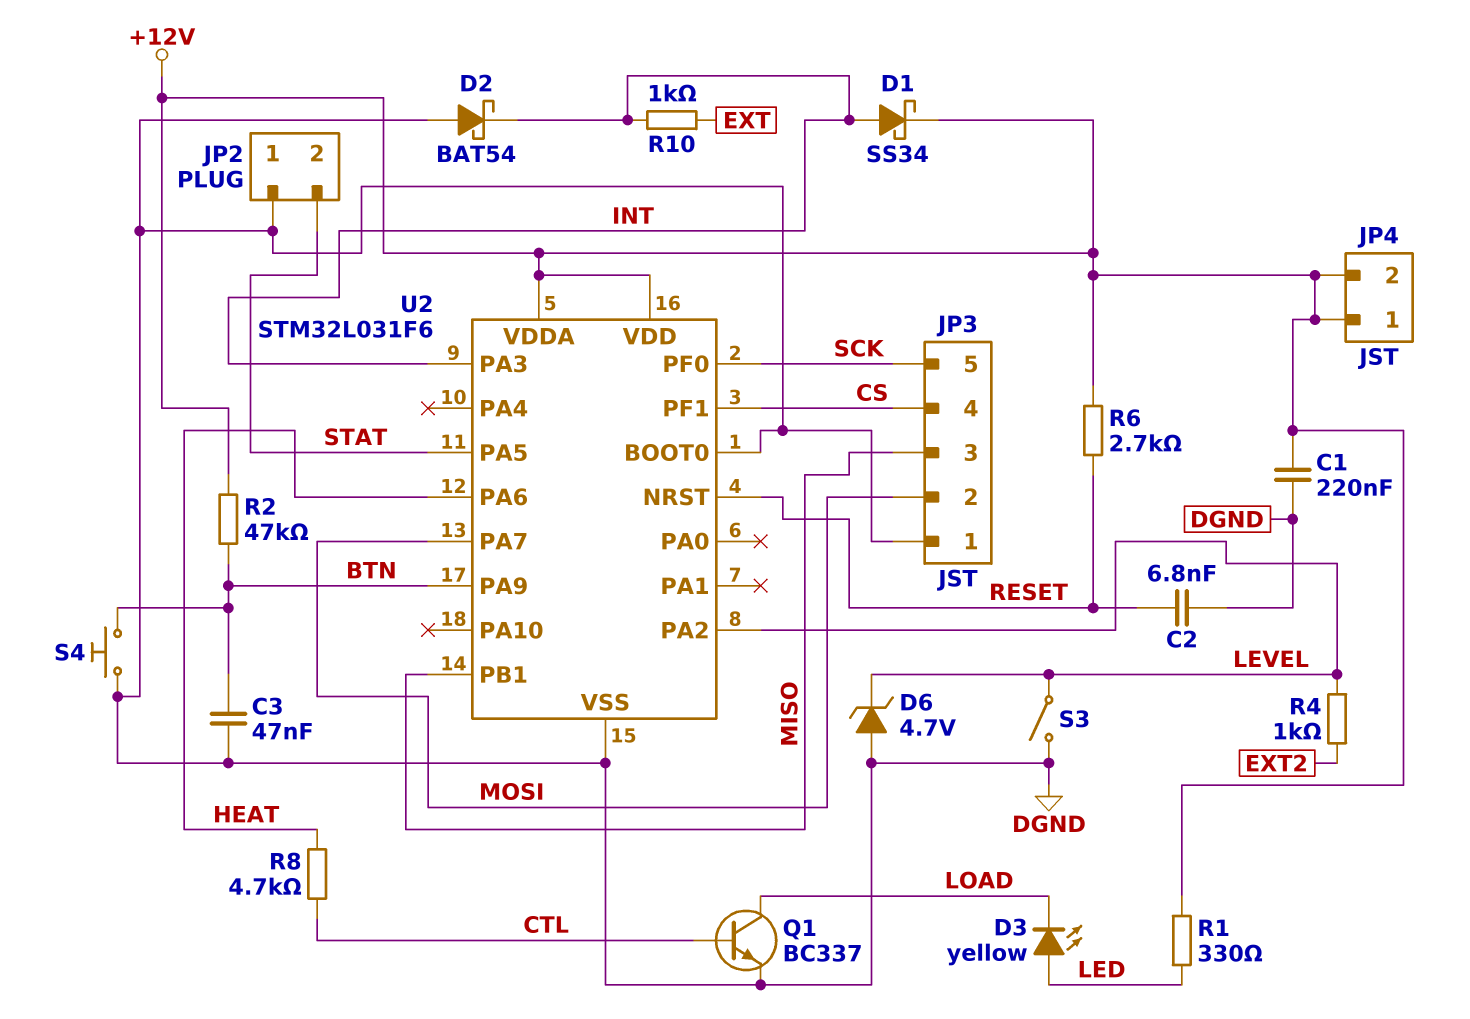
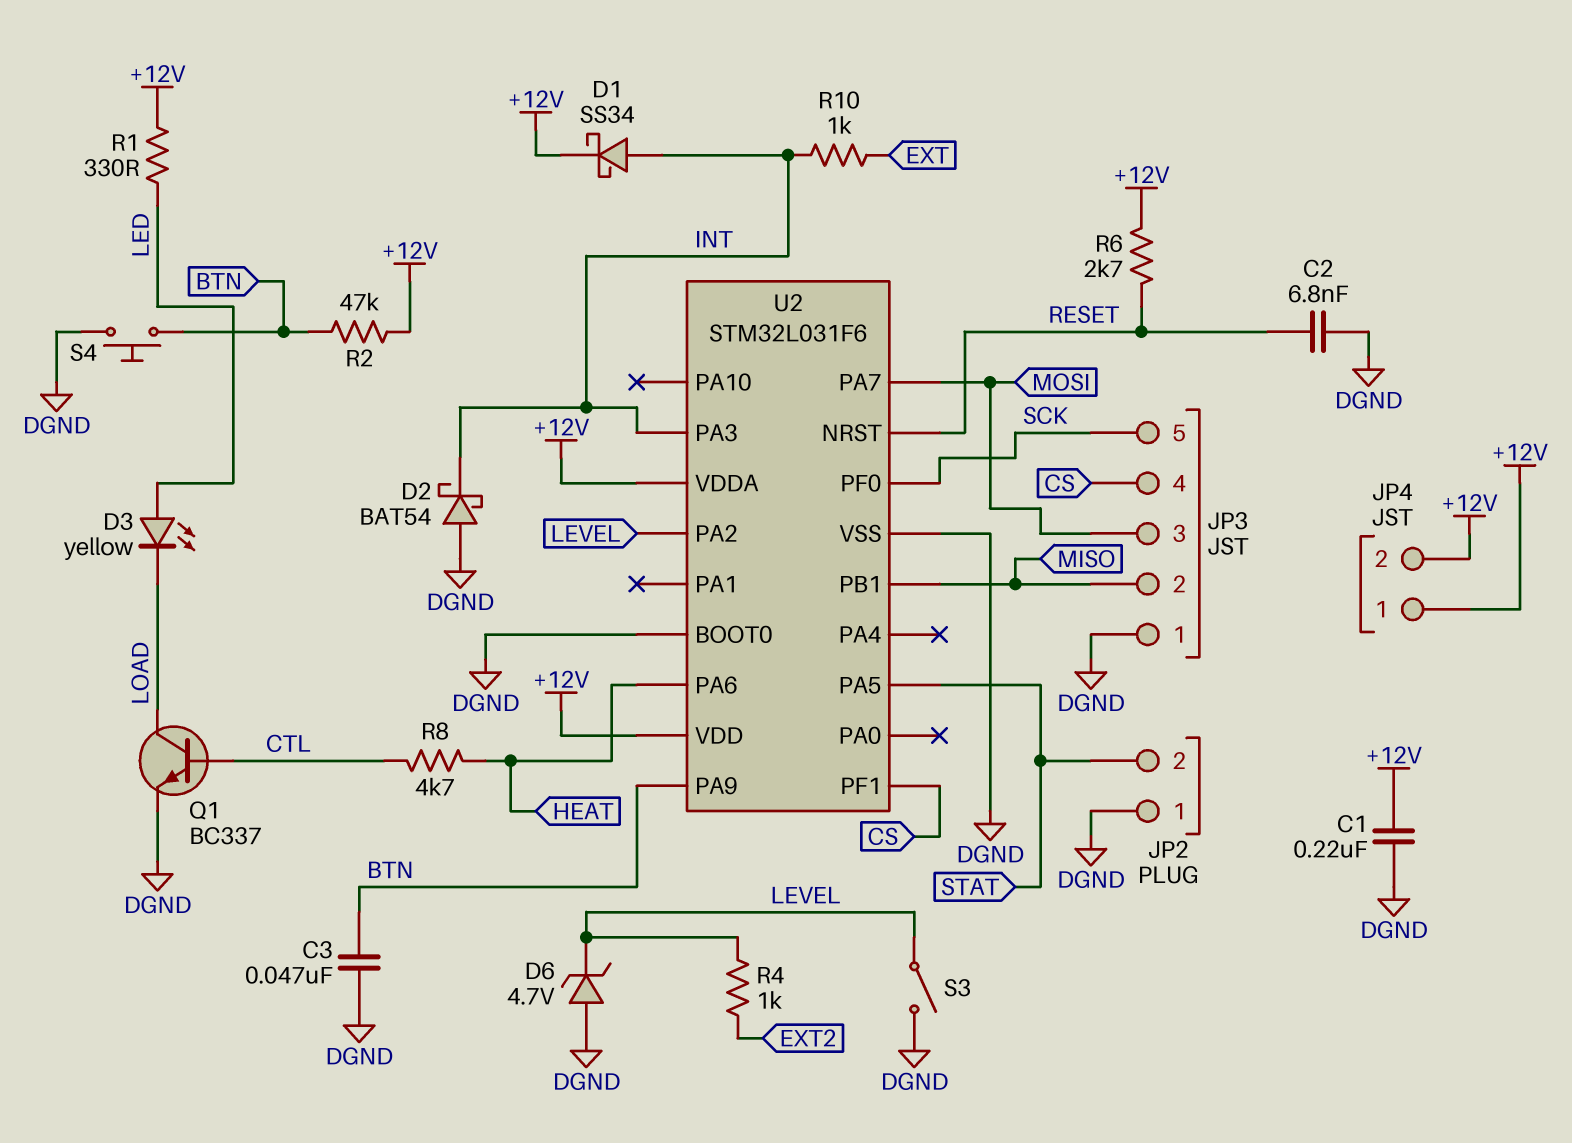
JP3 pin 2: MOSI -> MISO
JP3 pin 3: MISO -> MOSI

